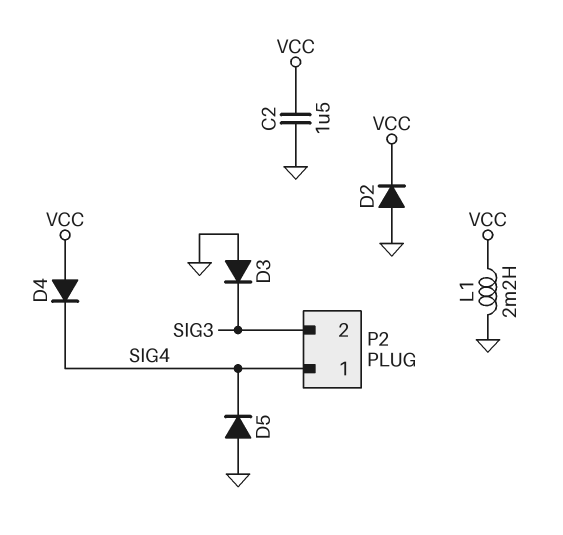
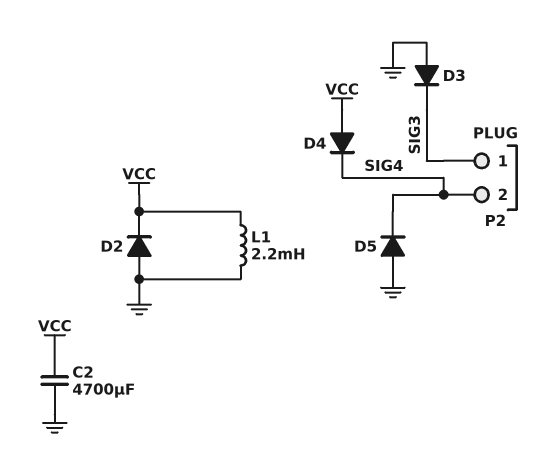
C2: 1.5uF (GND, VCC) -> 4700uF (GND, VCC)
P2 pin 1: SIG4 -> SIG3
P2 pin 2: SIG3 -> SIG4

